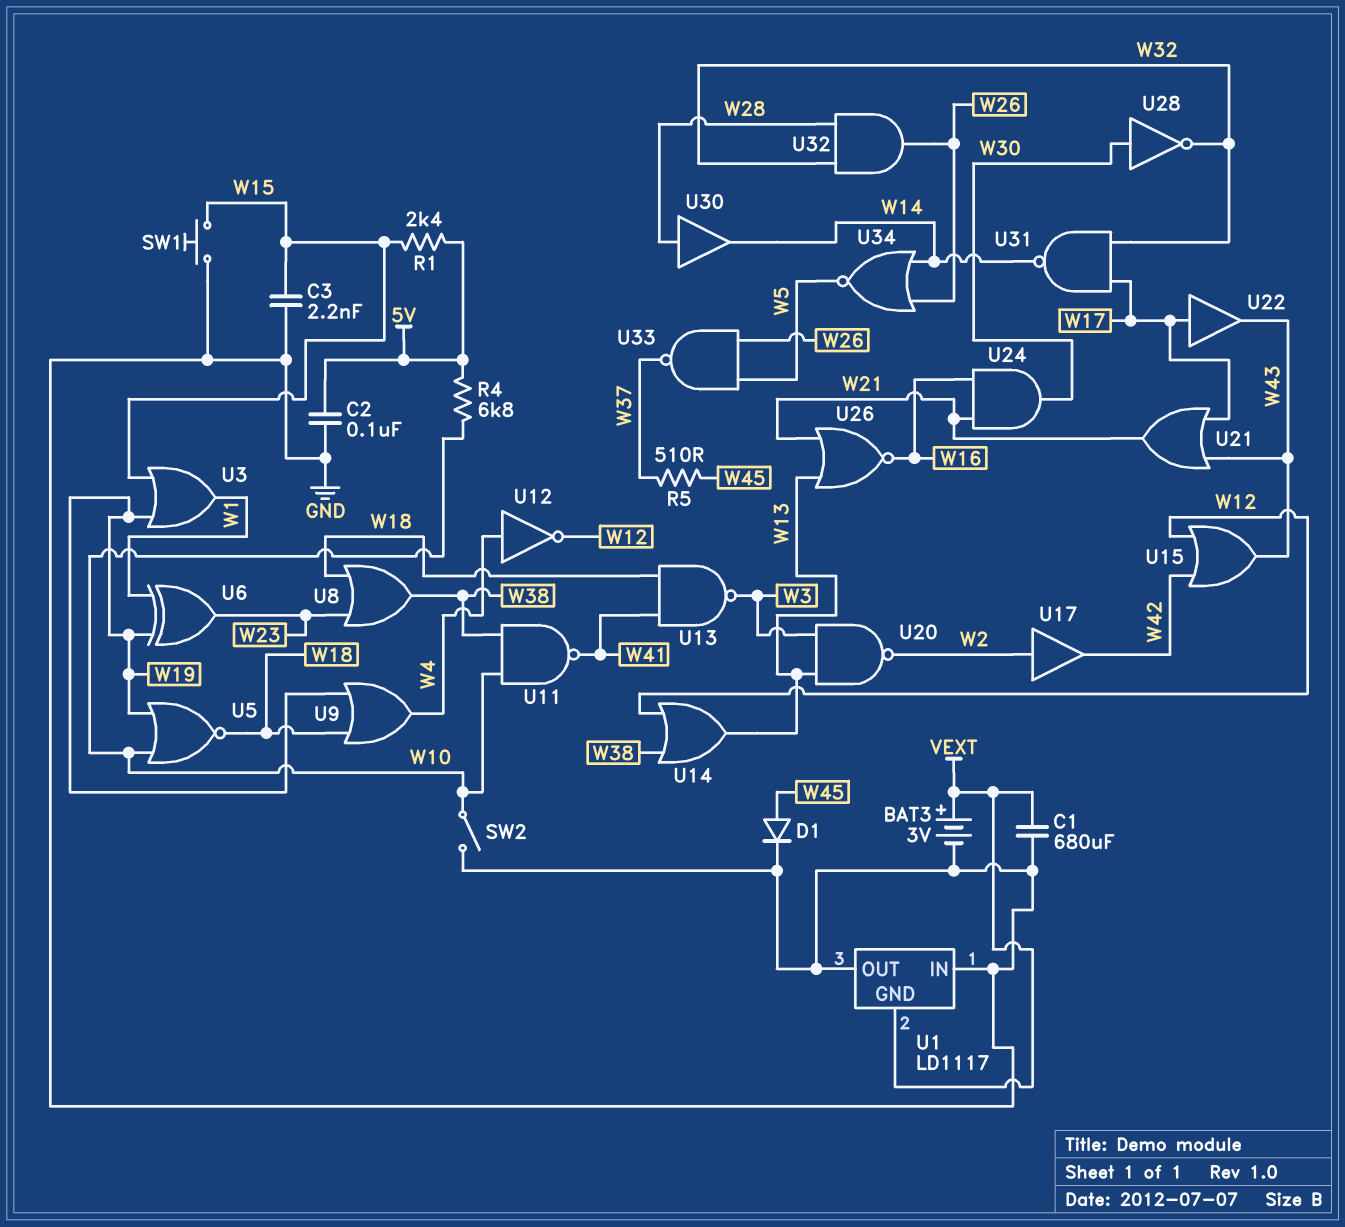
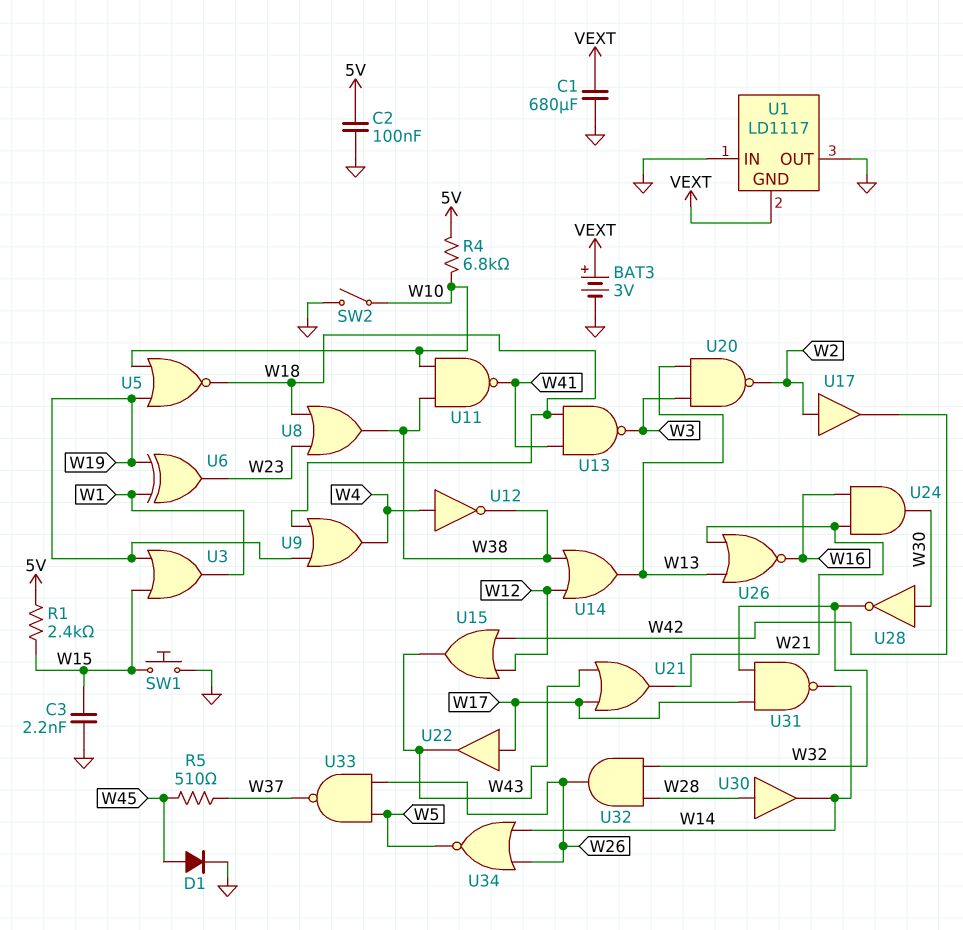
U12: NOT (in W4, out W12) -> NOT (in W4, out W38)

